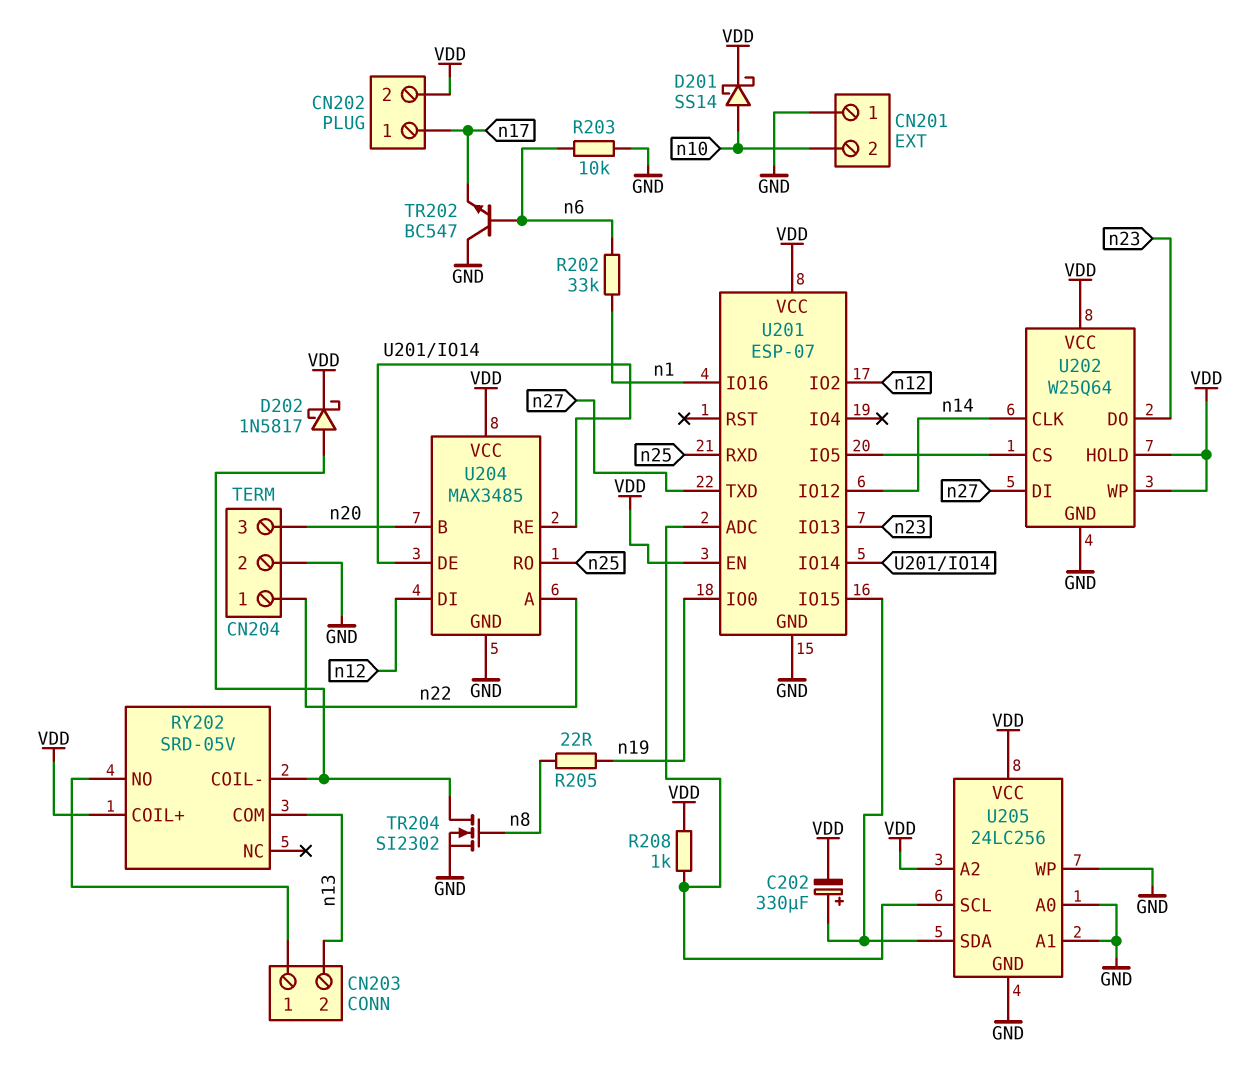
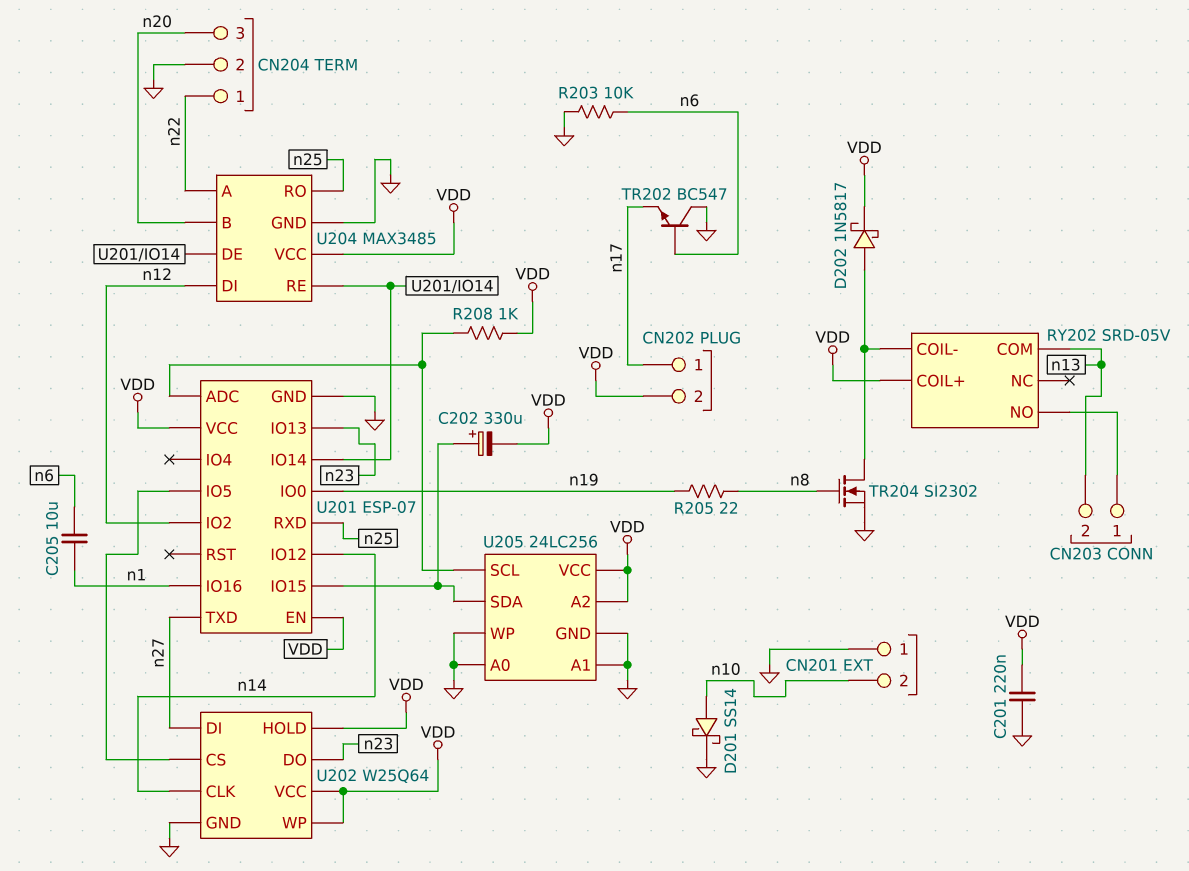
C201: none -> 220nF (GND, VDD)
C205: none -> 10uF (n1, n6)
D201: schottky SS14 (A n10, K VDD) -> schottky SS14 (A n10, K GND)
R202: 33k (n1, n6) -> none

